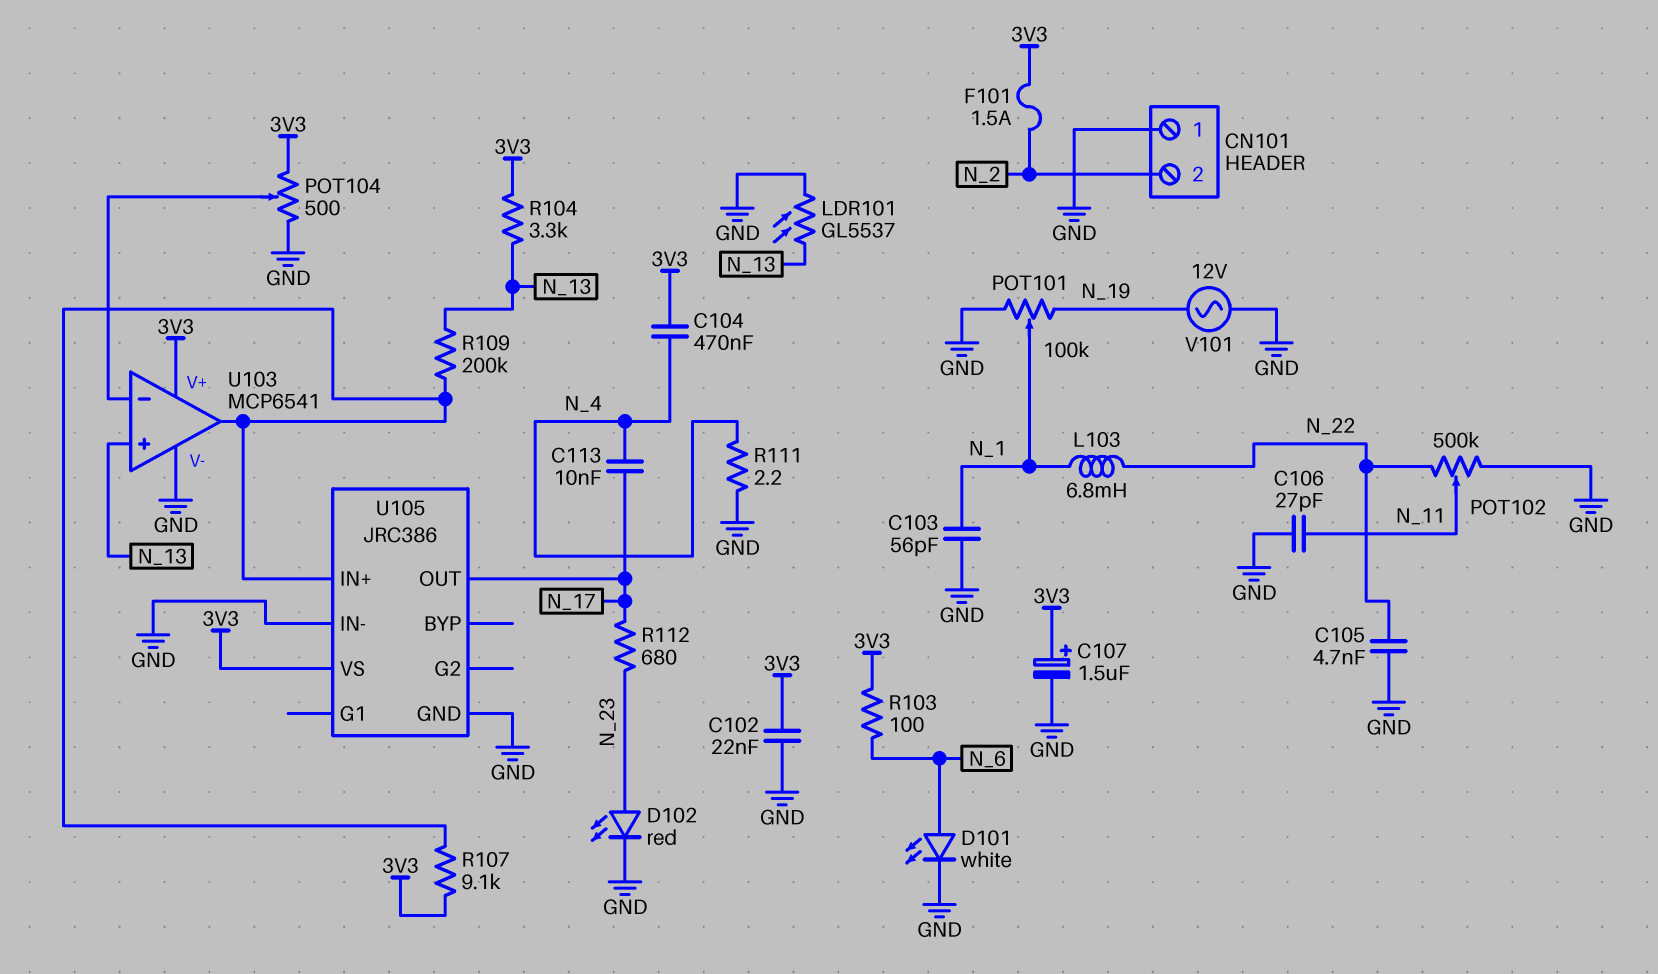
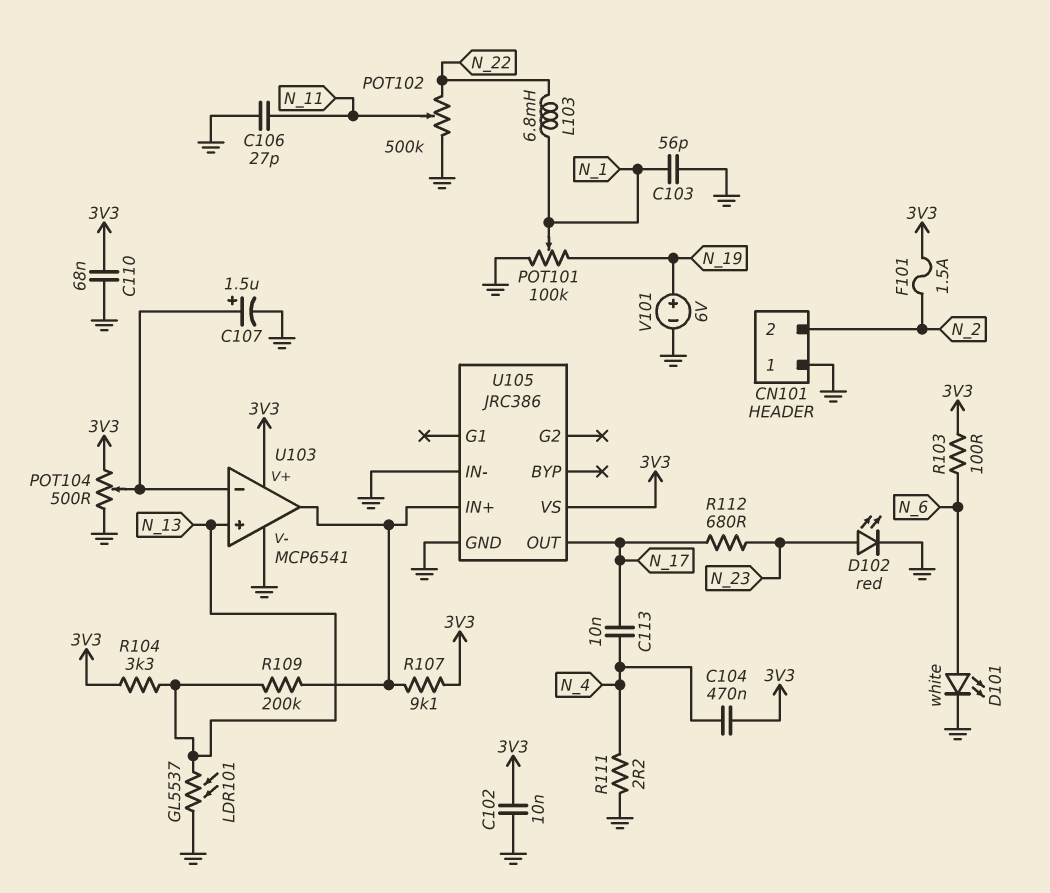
C102: 22nF (3V3, GND) -> 10nF (3V3, GND)
C105: 4.7nF (GND, N_22) -> none
C107: 1.5uF (plus 3V3, minus GND) -> 1.5uF (plus U103/in-, minus GND)
C110: none -> 68nF (3V3, GND)
V101: AC 12V (GND, N_19) -> 6V (plus N_19, minus GND)

